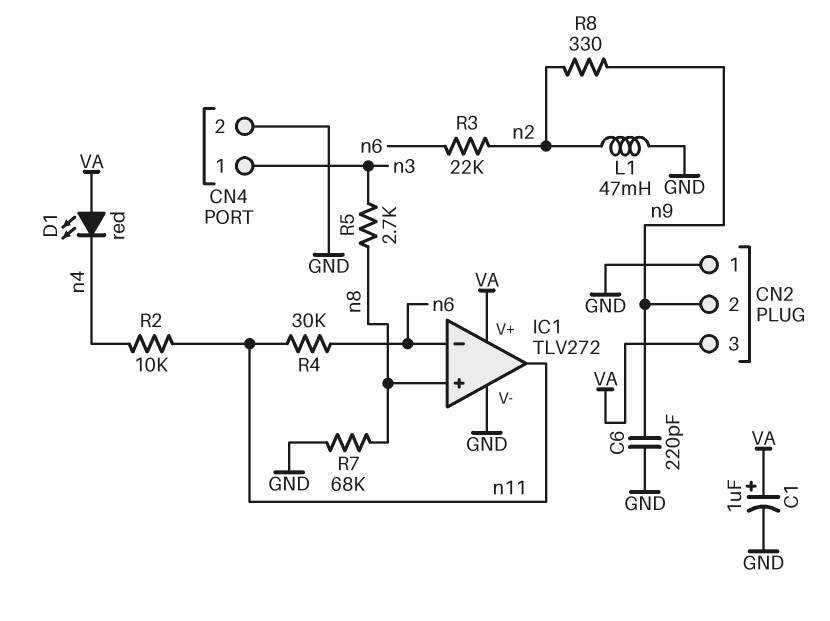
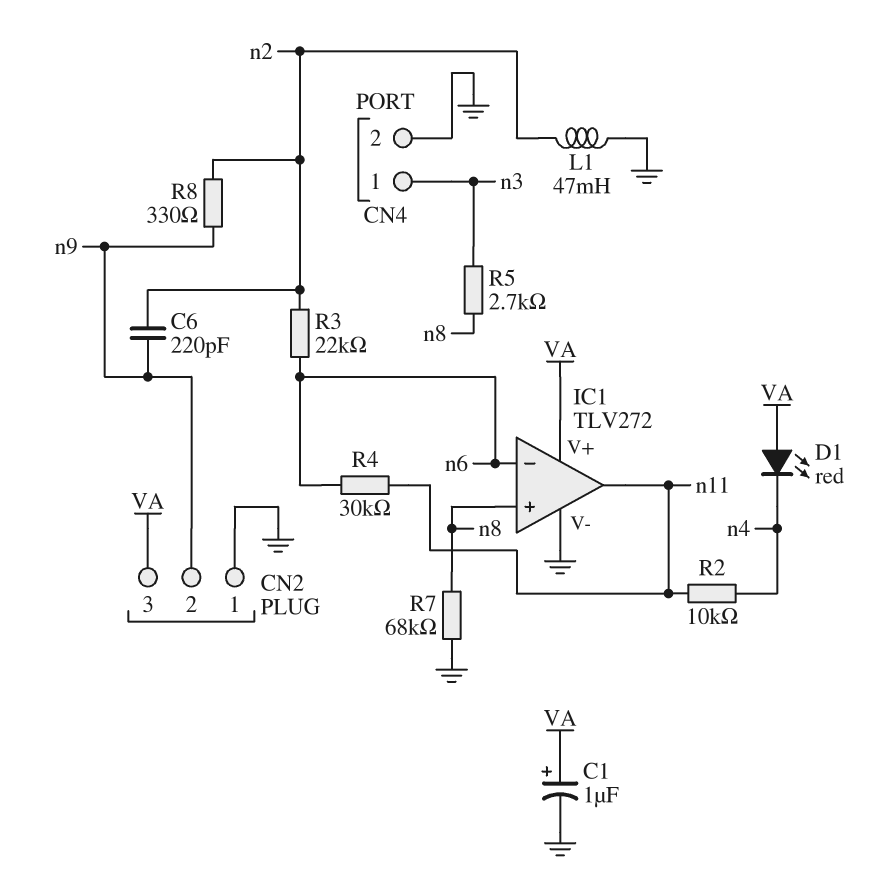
C6: 220pF (GND, n9) -> 220pF (n2, n9)

